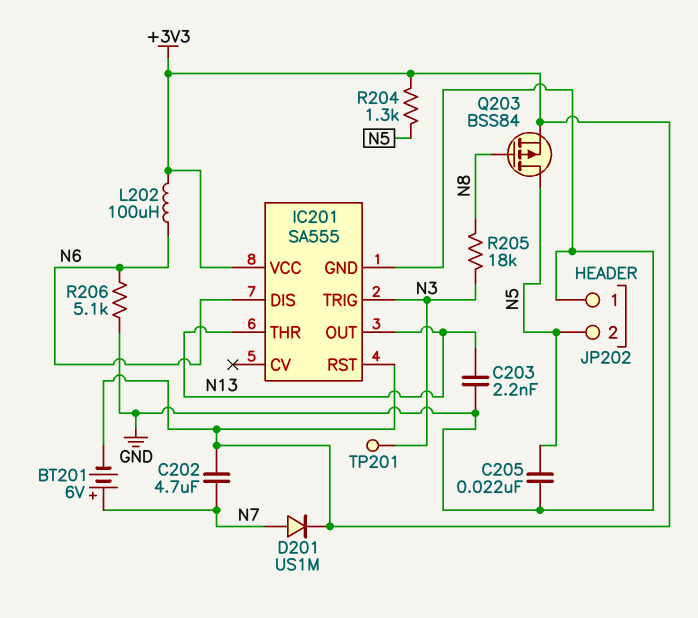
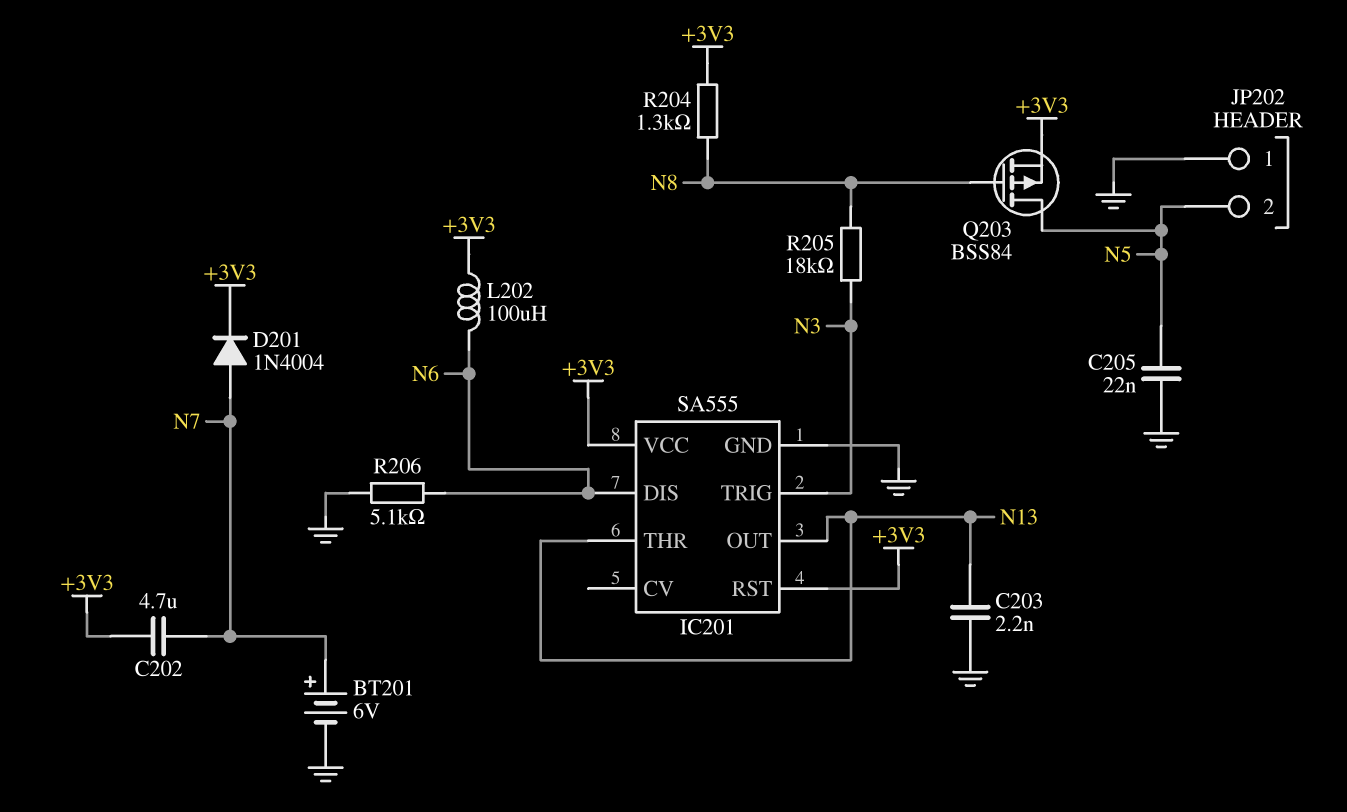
BT201: 6V (plus N7, minus +3V3) -> 6V (plus N7, minus GND)
D201: diode US1M (A N7, K +3V3) -> diode 1N4004 (A N7, K +3V3)
R204: 1.3k (+3V3, N5) -> 1.3k (+3V3, N8)
TP201: test point (N3) -> none

